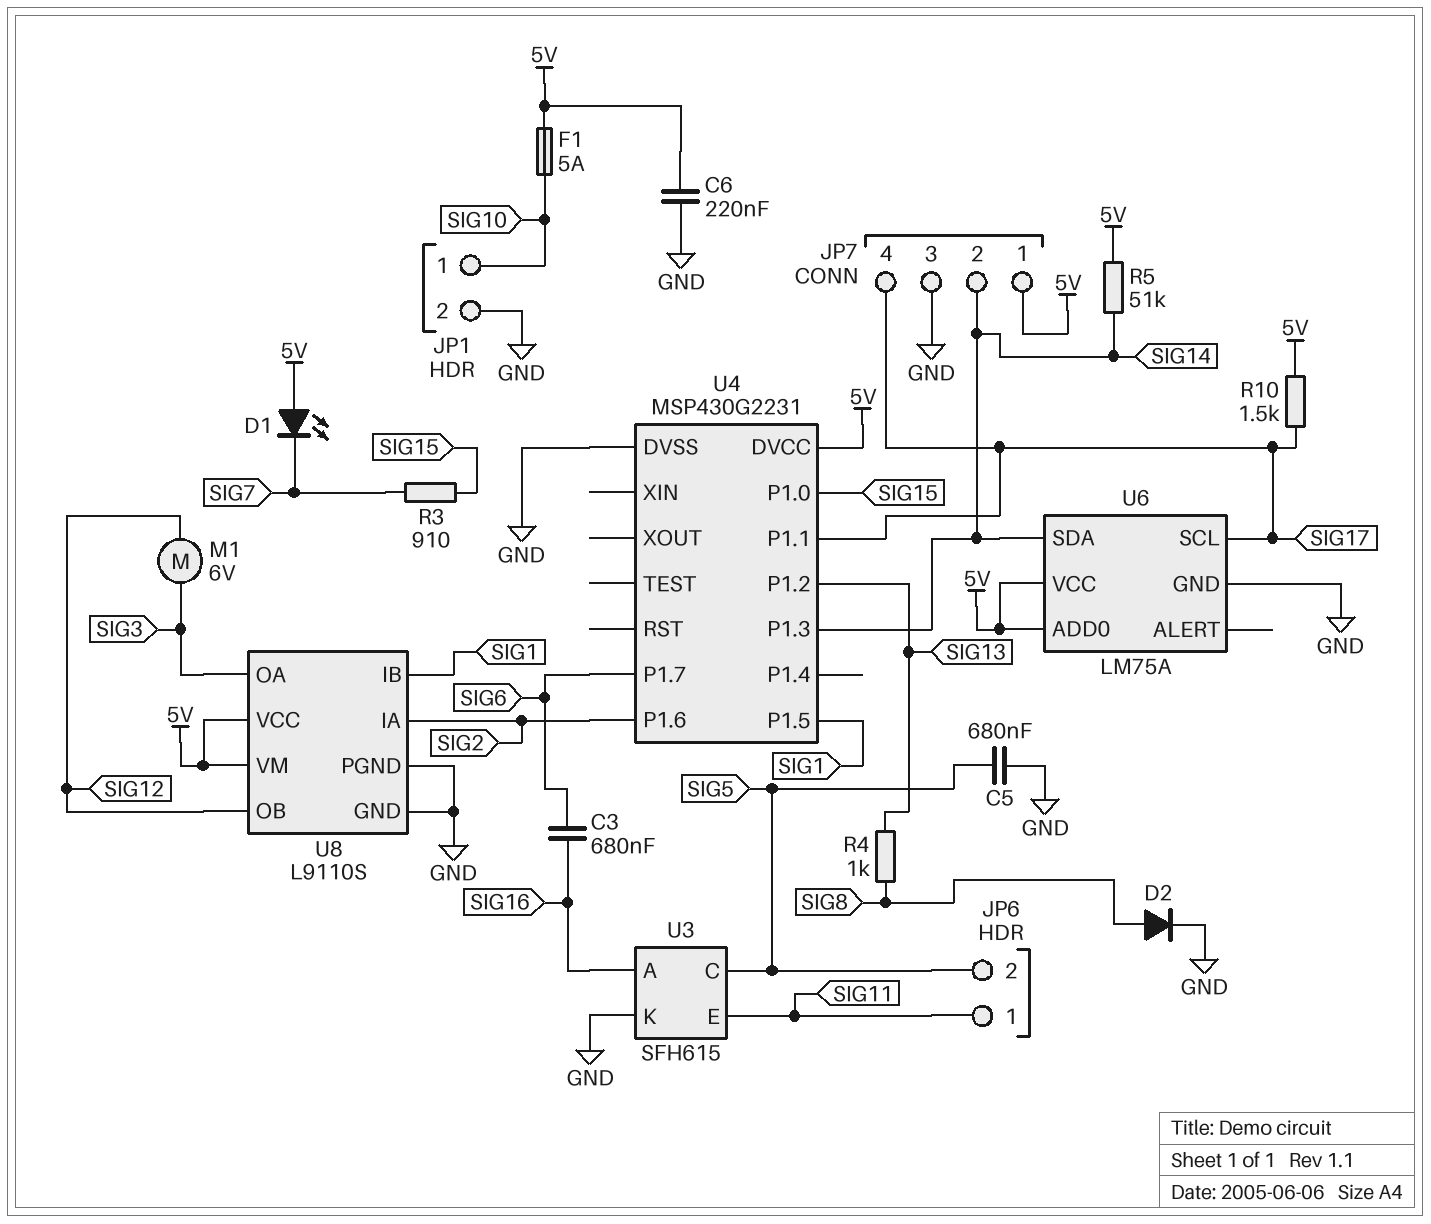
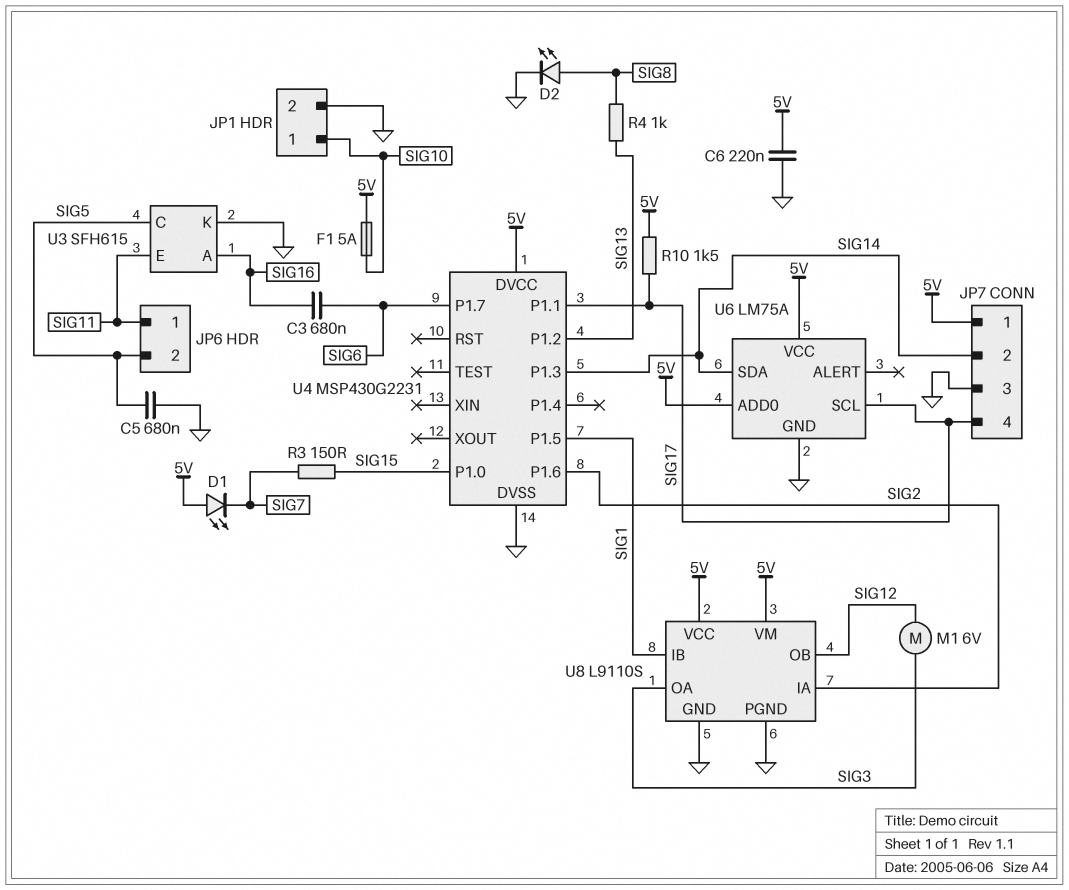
D2: diode (A SIG8, K GND) -> LED (A SIG8, K GND)
R3: 910 (SIG7, SIG15) -> 150 (SIG7, SIG15)
R5: 51k (5V, SIG14) -> none

